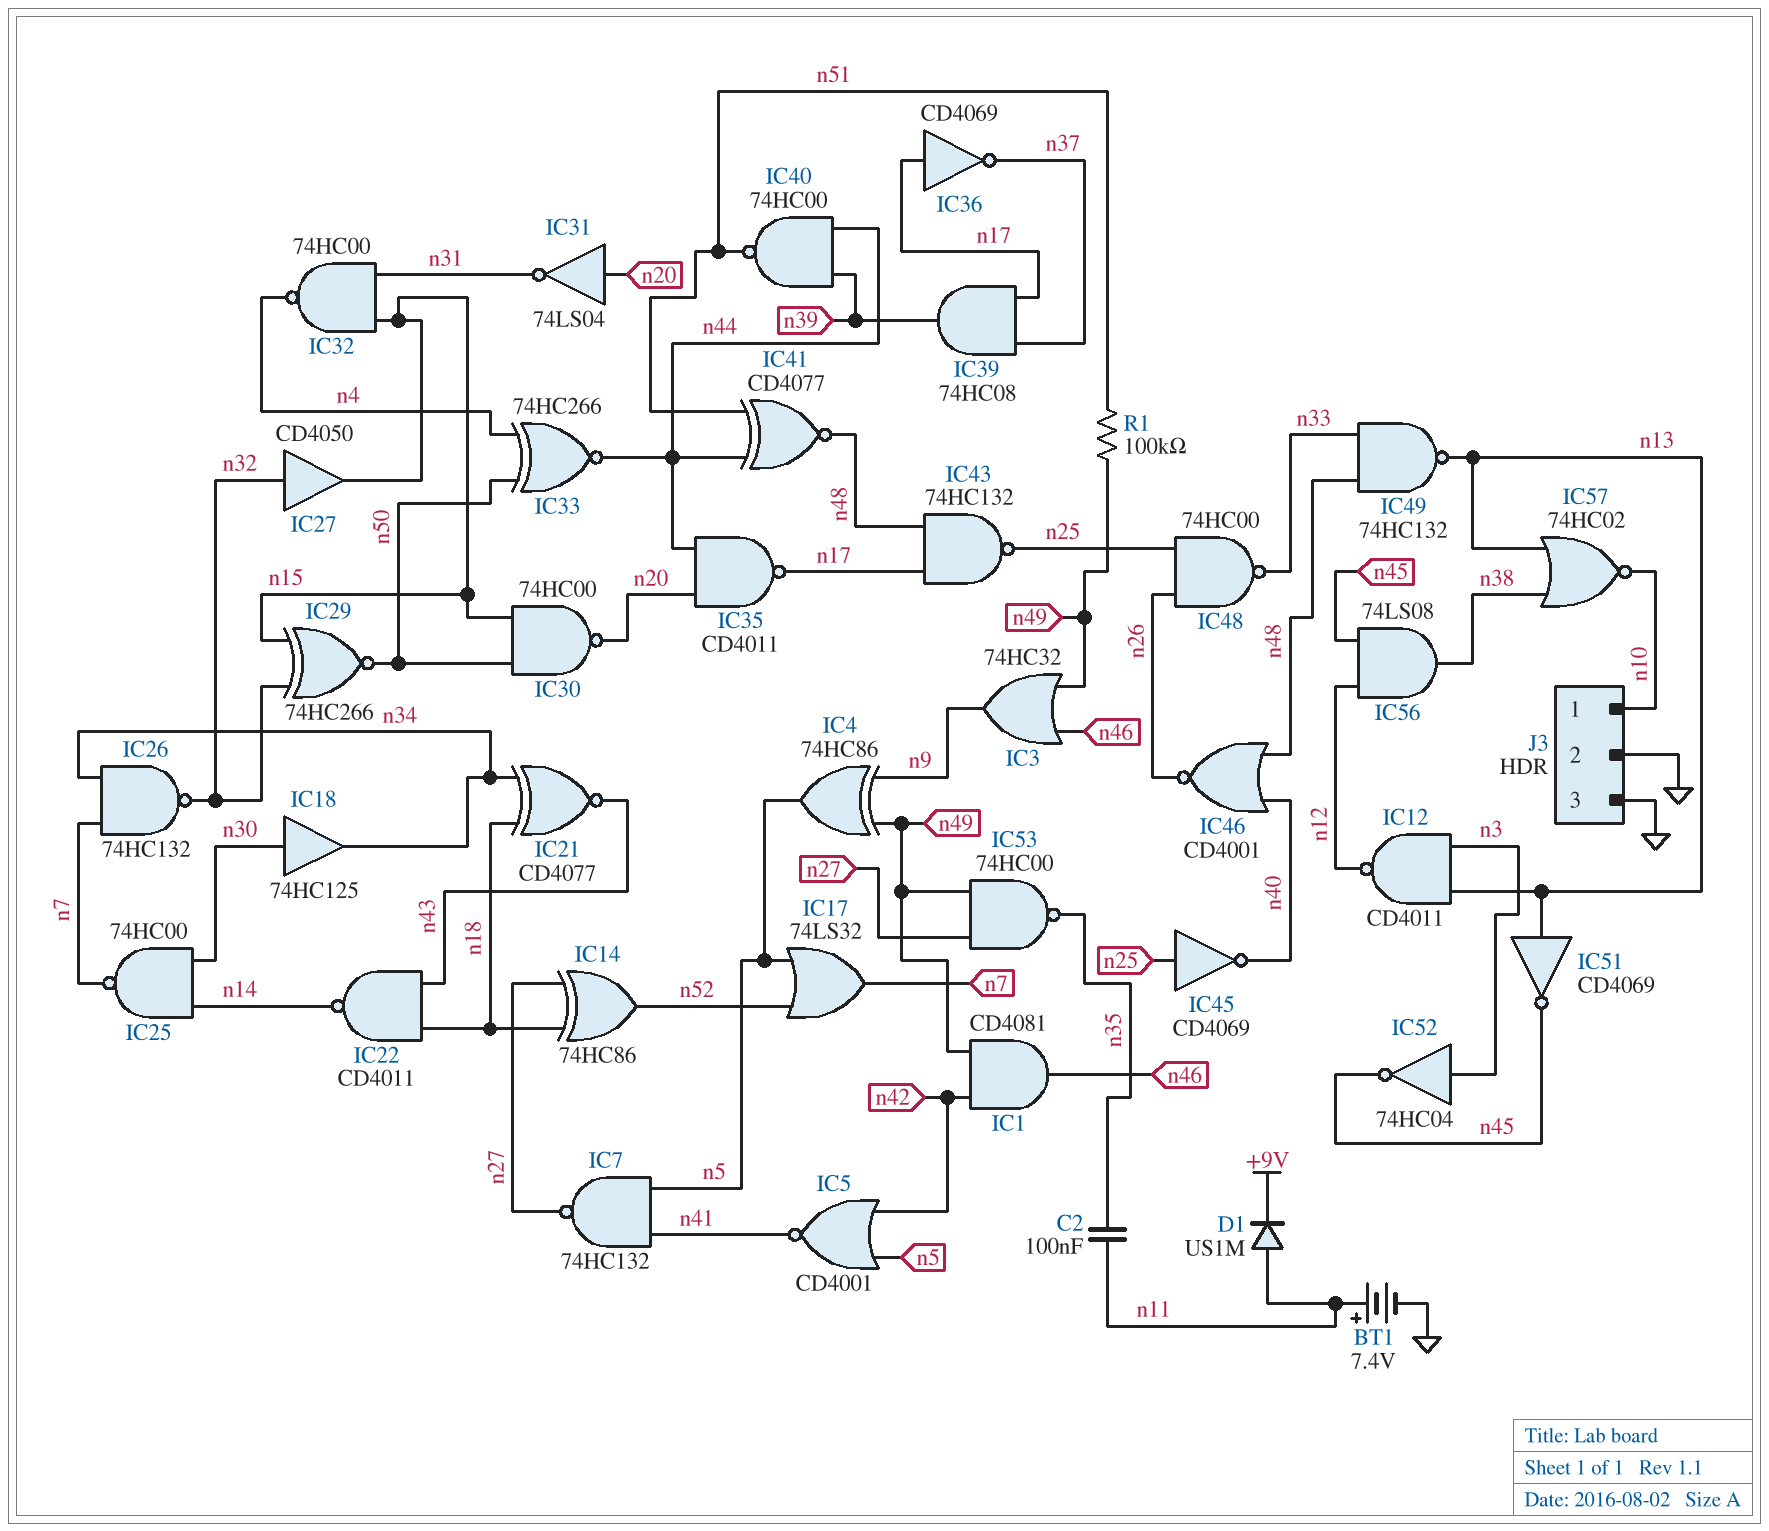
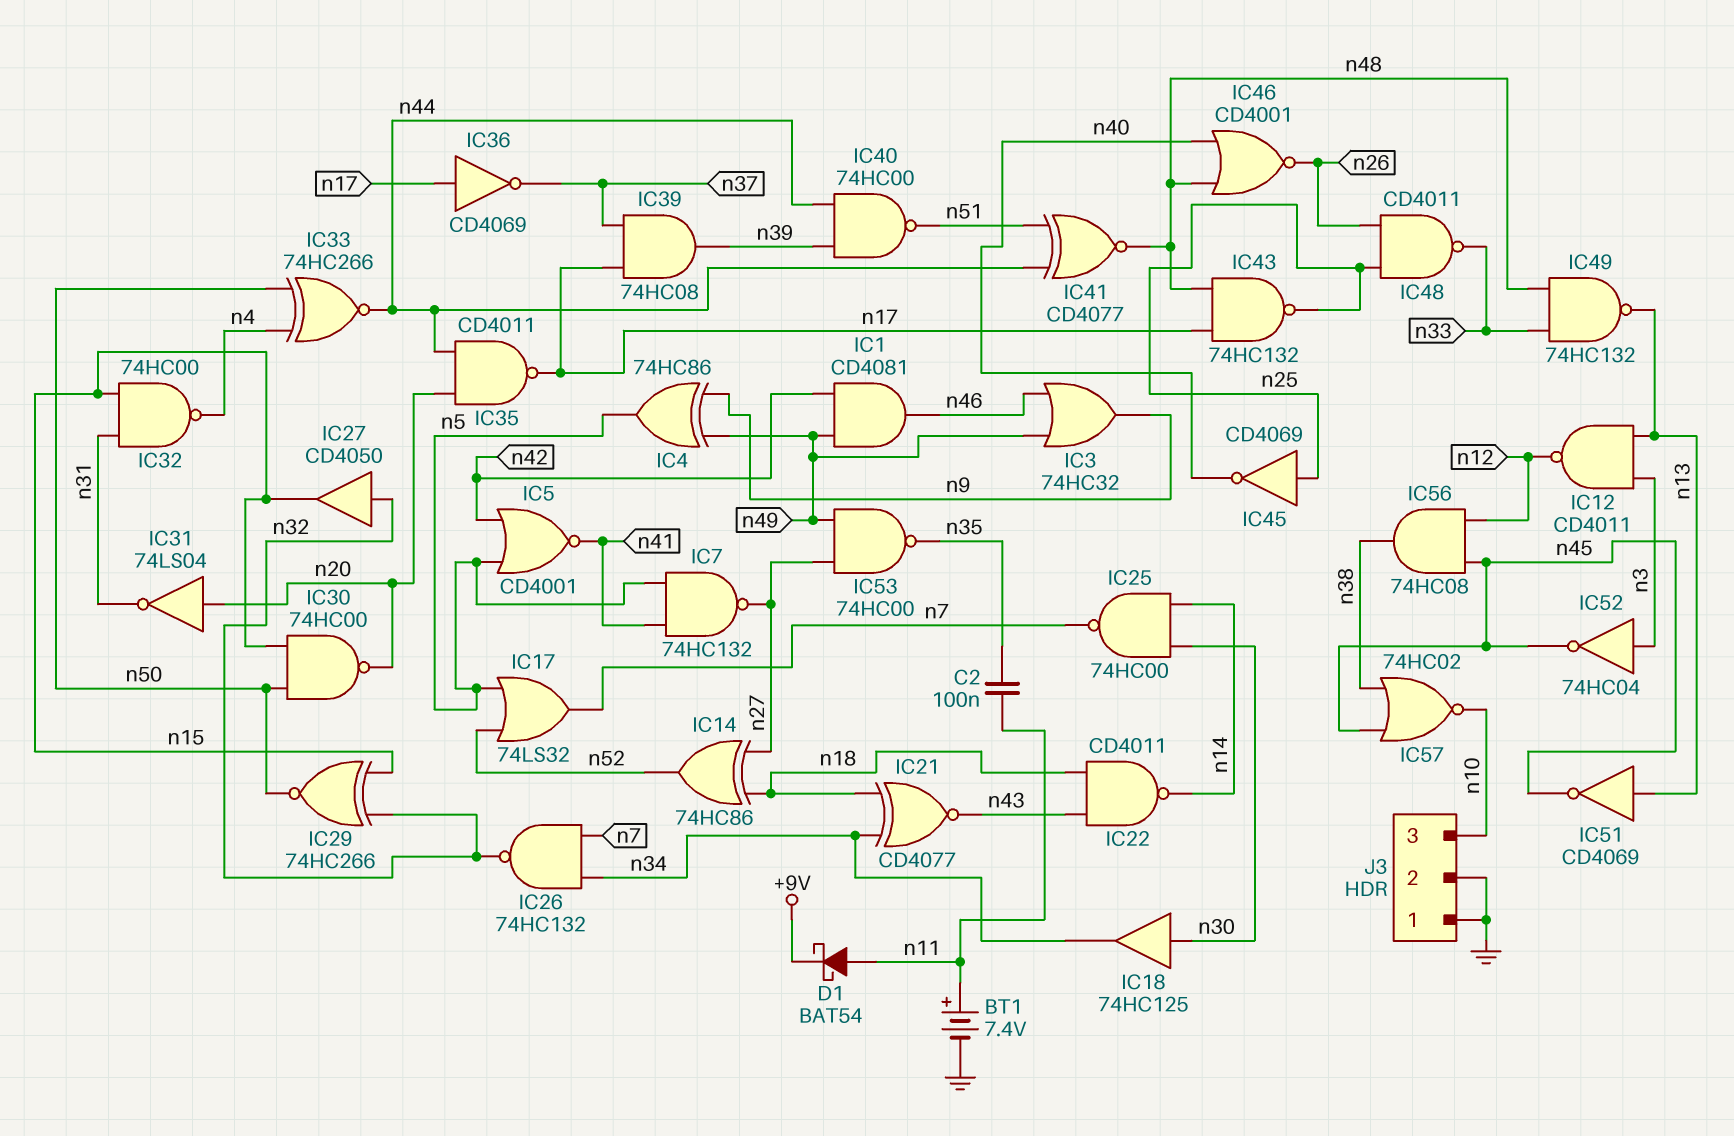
D1: diode US1M (A n11, K +9V) -> schottky BAT54 (A n11, K +9V)
IC48: NAND 74HC00 (in n25, in n26, out n33) -> NAND CD4011 (in n25, in n26, out n33)
IC56: AND 74LS08 (in n12, in n45, out n38) -> AND 74HC08 (in n12, in n45, out n38)
IC57: NOR 74HC02 (in n13, in n38, out n10) -> NOR 74HC02 (in n38, in n45, out n10)
J3 pin 1: n10 -> GND
J3 pin 3: GND -> n10
R1: 100k (n49, n51) -> none

